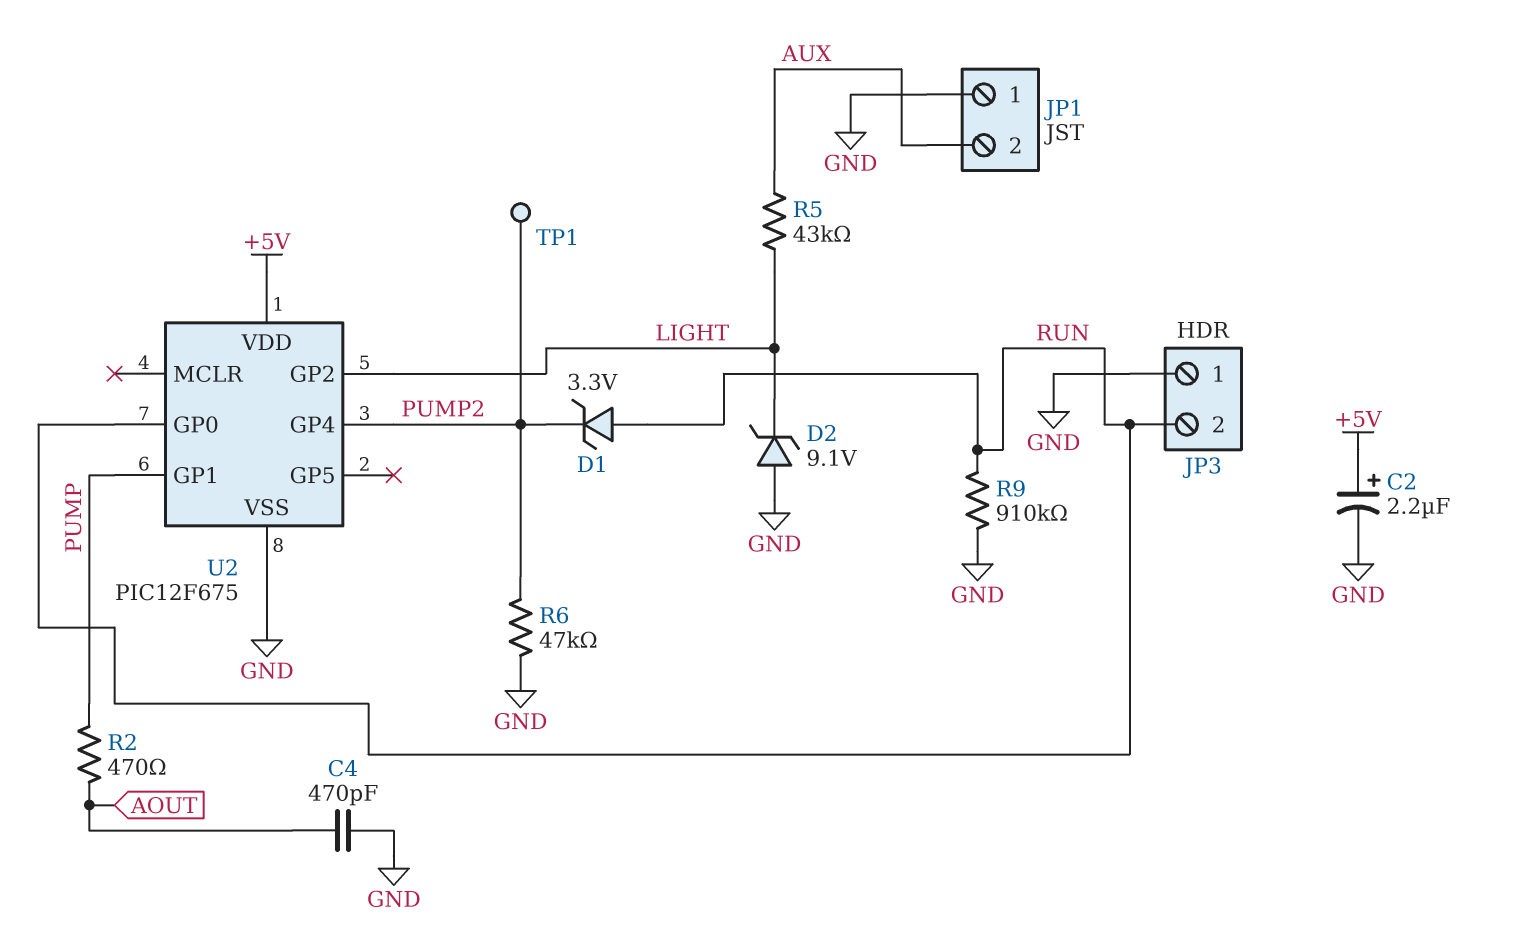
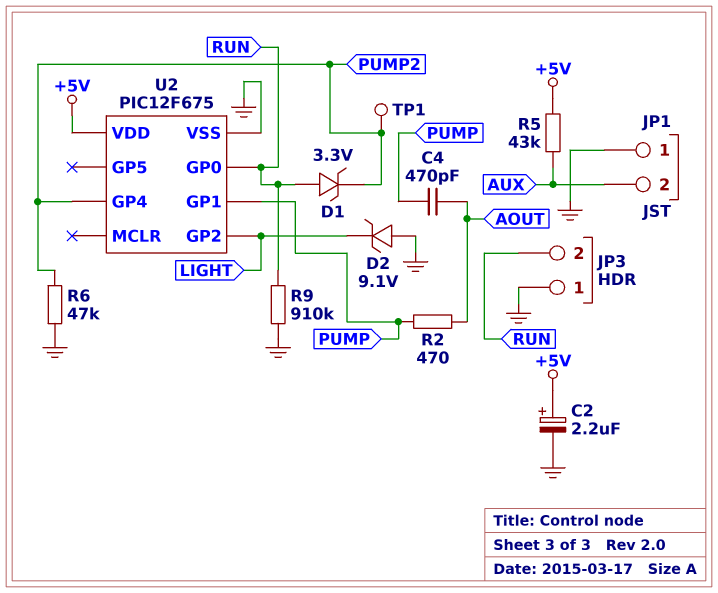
C4: 470pF (AOUT, GND) -> 470pF (AOUT, PUMP)
R5: 43k (AUX, LIGHT) -> 43k (+5V, AUX)

